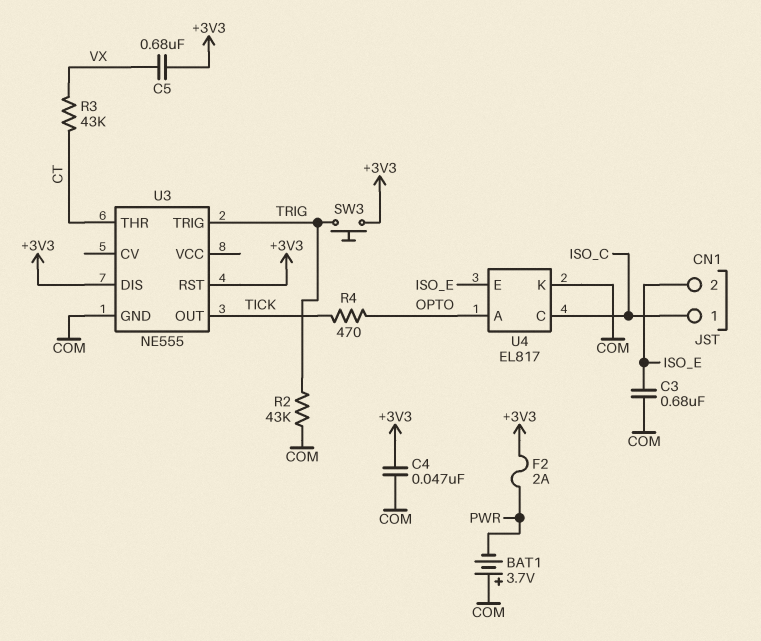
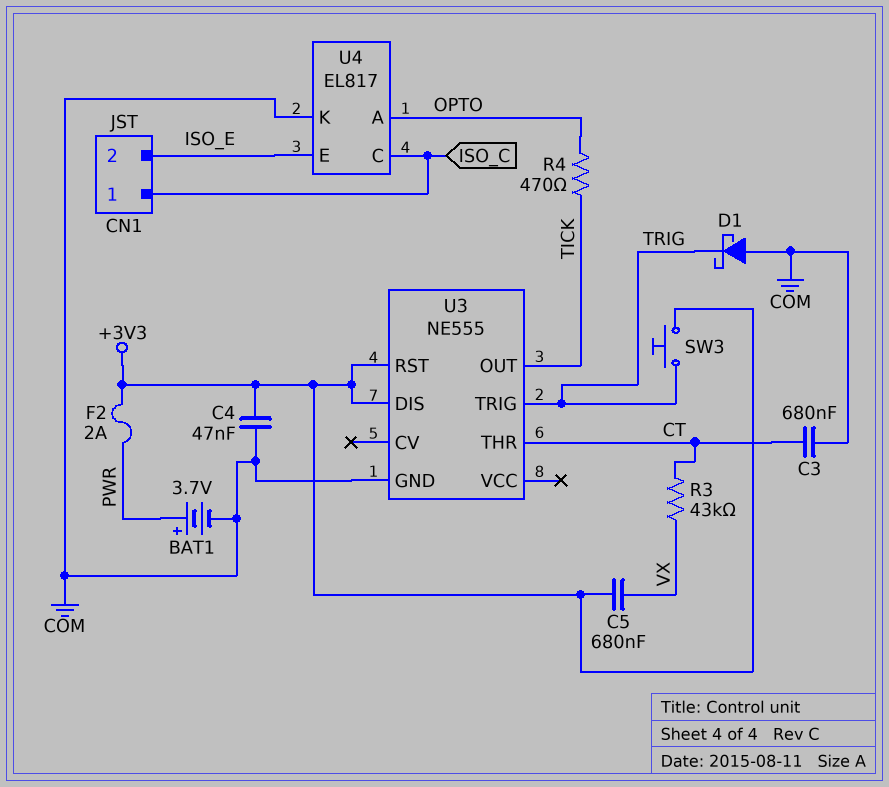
BAT1: 3.7V (plus COM, minus PWR) -> 3.7V (plus PWR, minus COM)
C3: 680nF (COM, ISO_E) -> 680nF (COM, CT)
D1: none -> schottky (A COM, K TRIG)
R2: 43k (COM, TRIG) -> none

